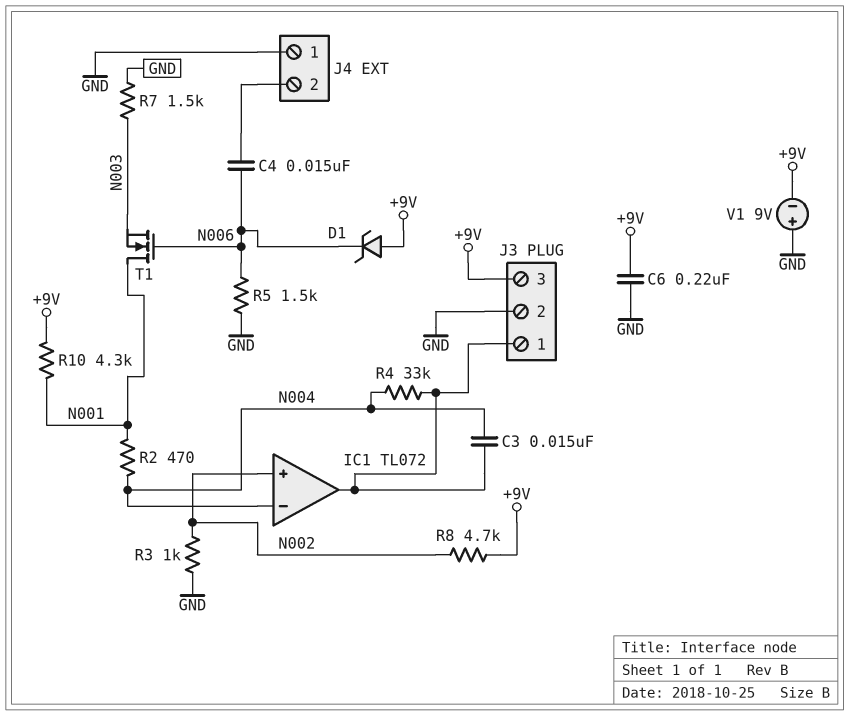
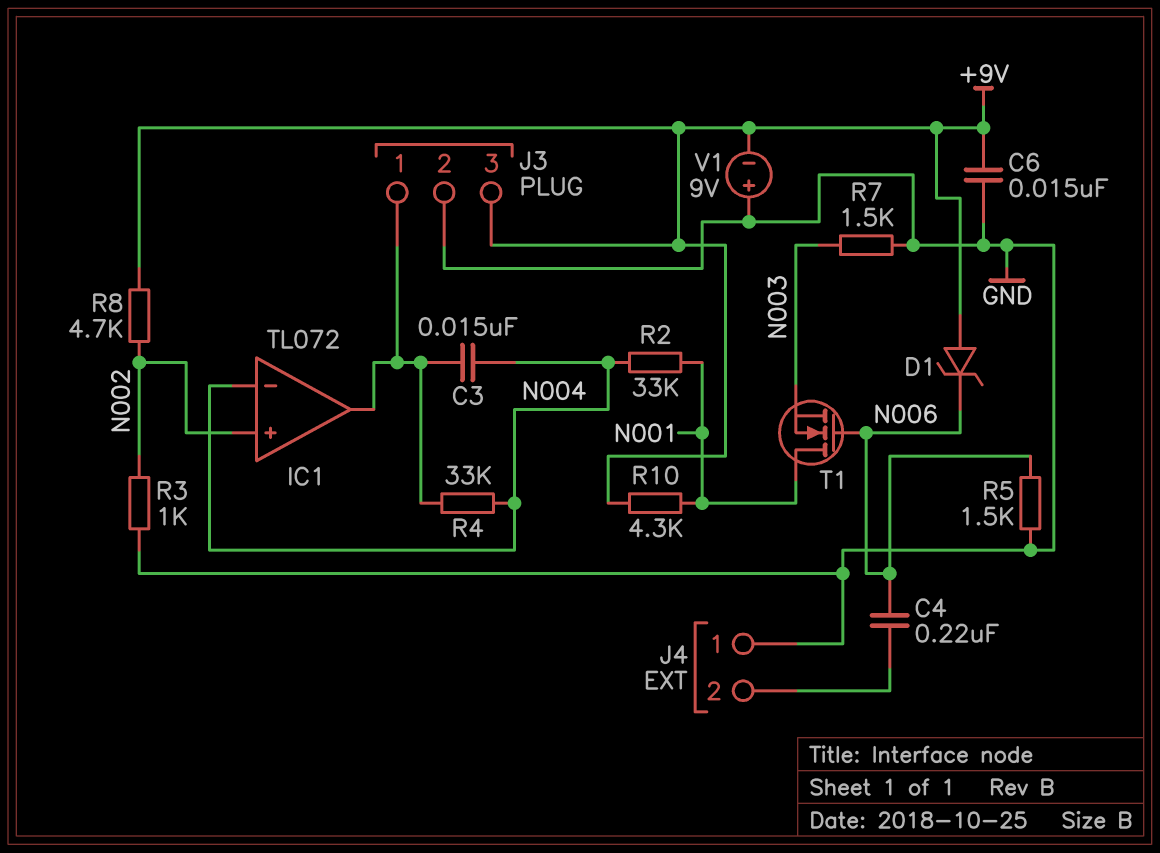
C4: 15nF (J4/2, N006) -> 220nF (J4/2, N006)
C6: 220nF (+9V, GND) -> 15nF (+9V, GND)
R2: 470 (N001, N004) -> 33k (N001, N004)

